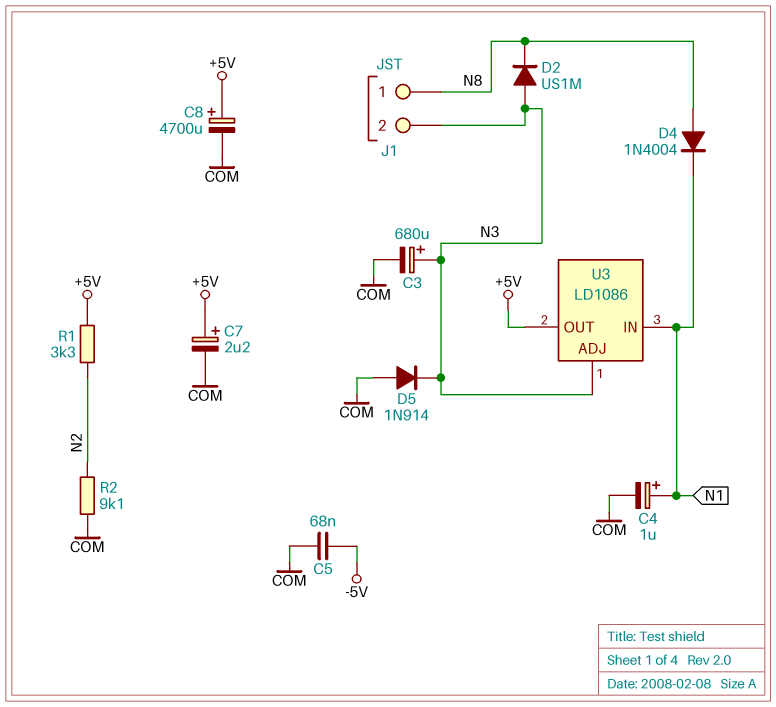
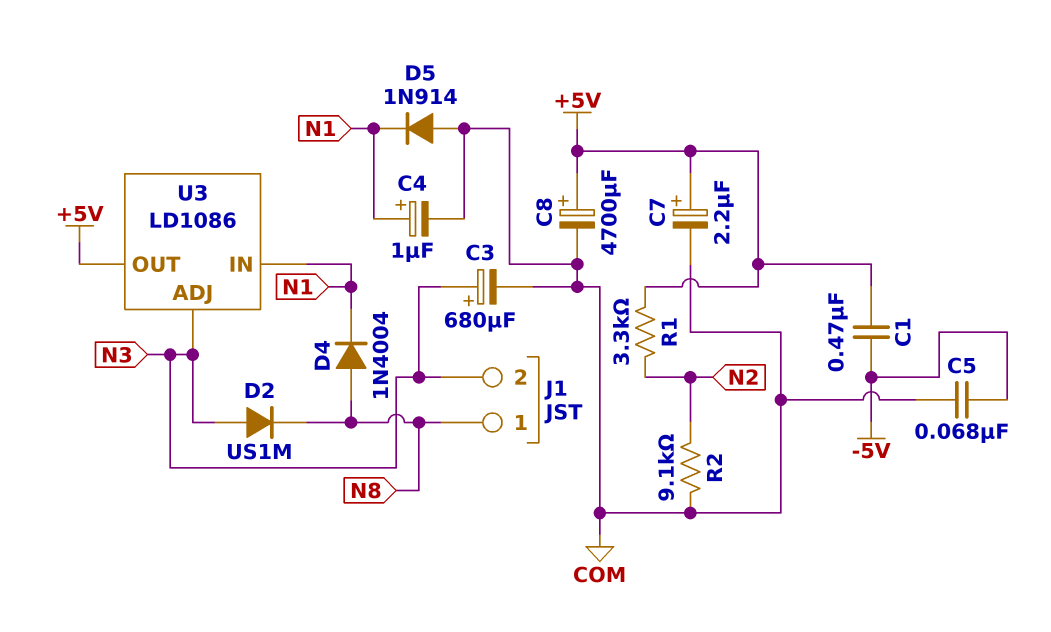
C1: none -> 470nF (+5V, -5V)
D5: diode 1N914 (A COM, K N3) -> diode 1N914 (A COM, K N1)

